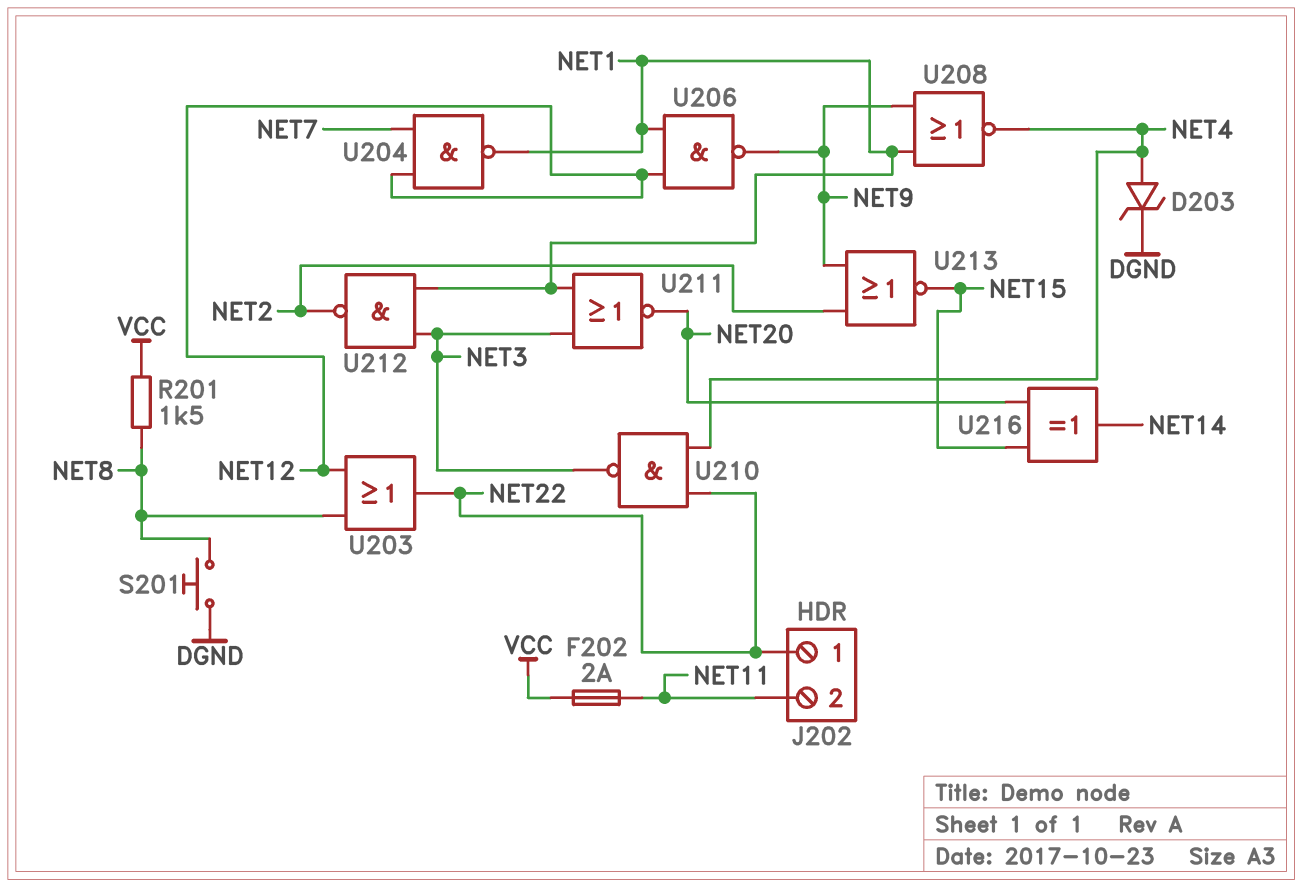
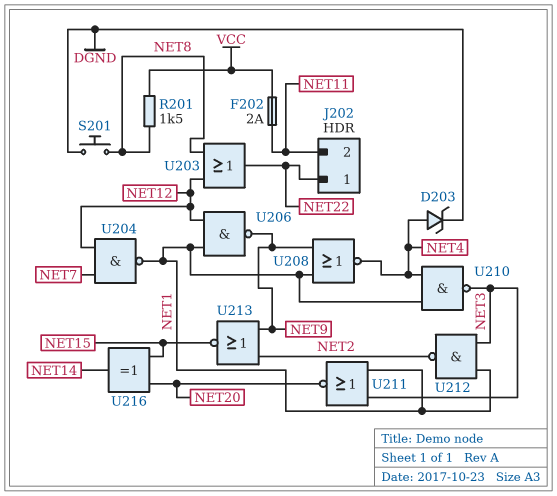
U210: NAND (in NET4, in NET22, out NET3) -> NAND (in NET1, in NET4, out NET3)

